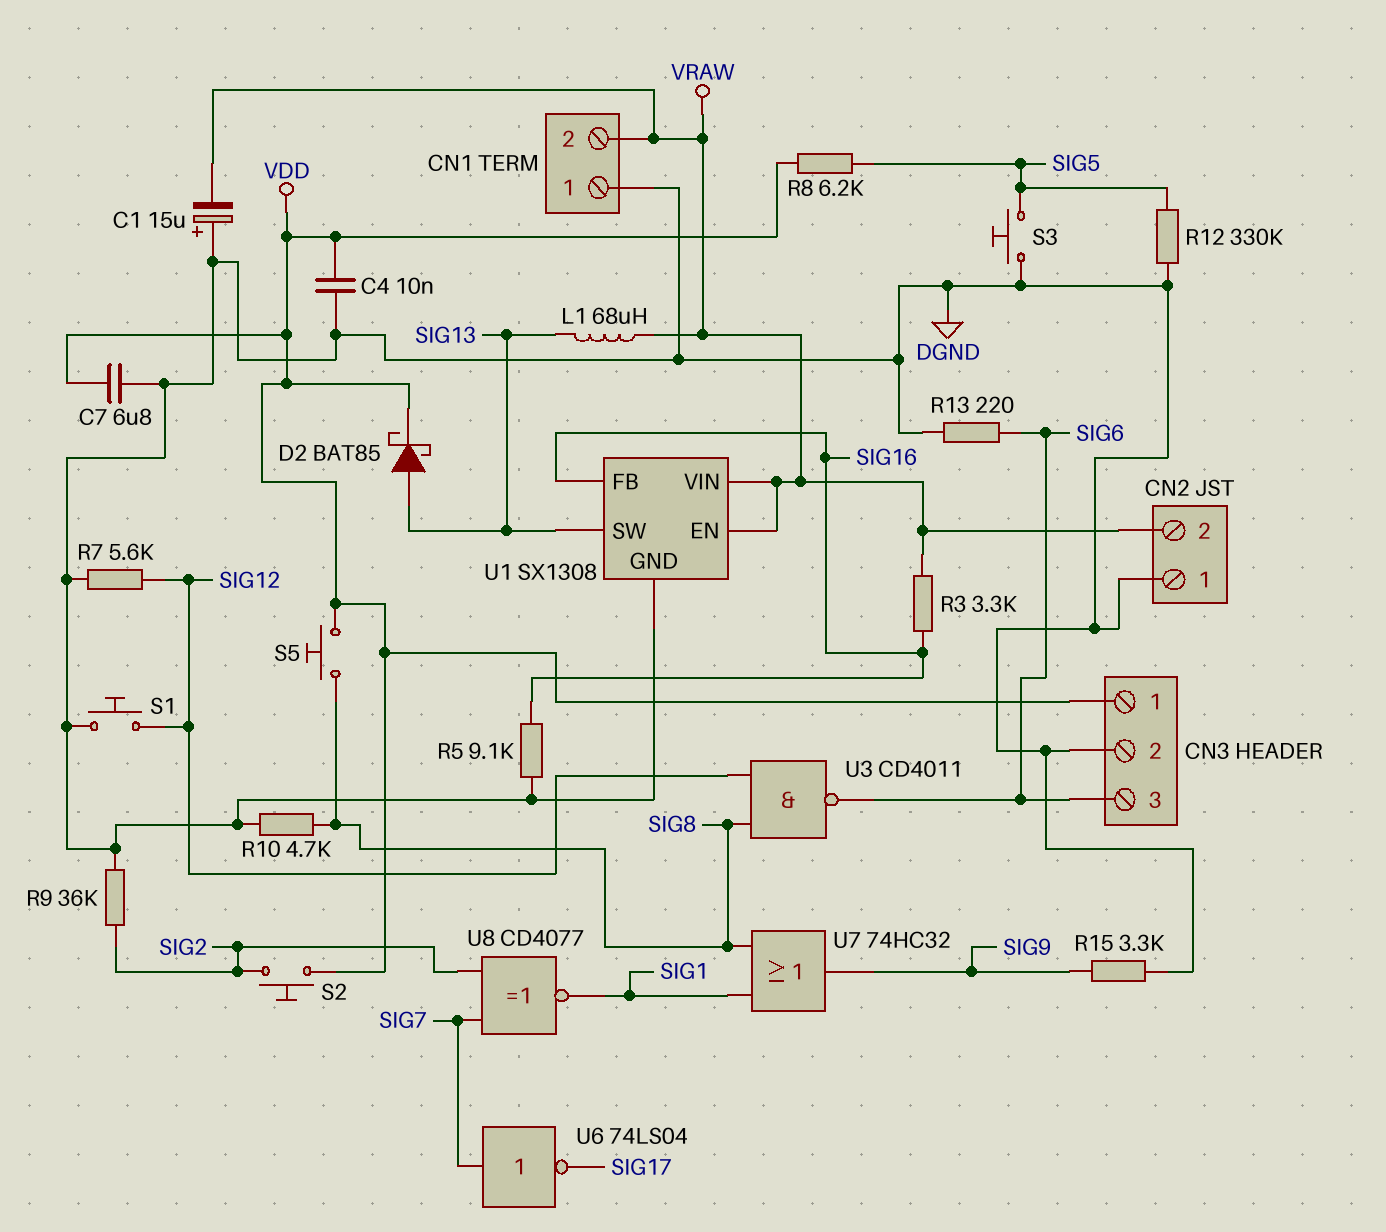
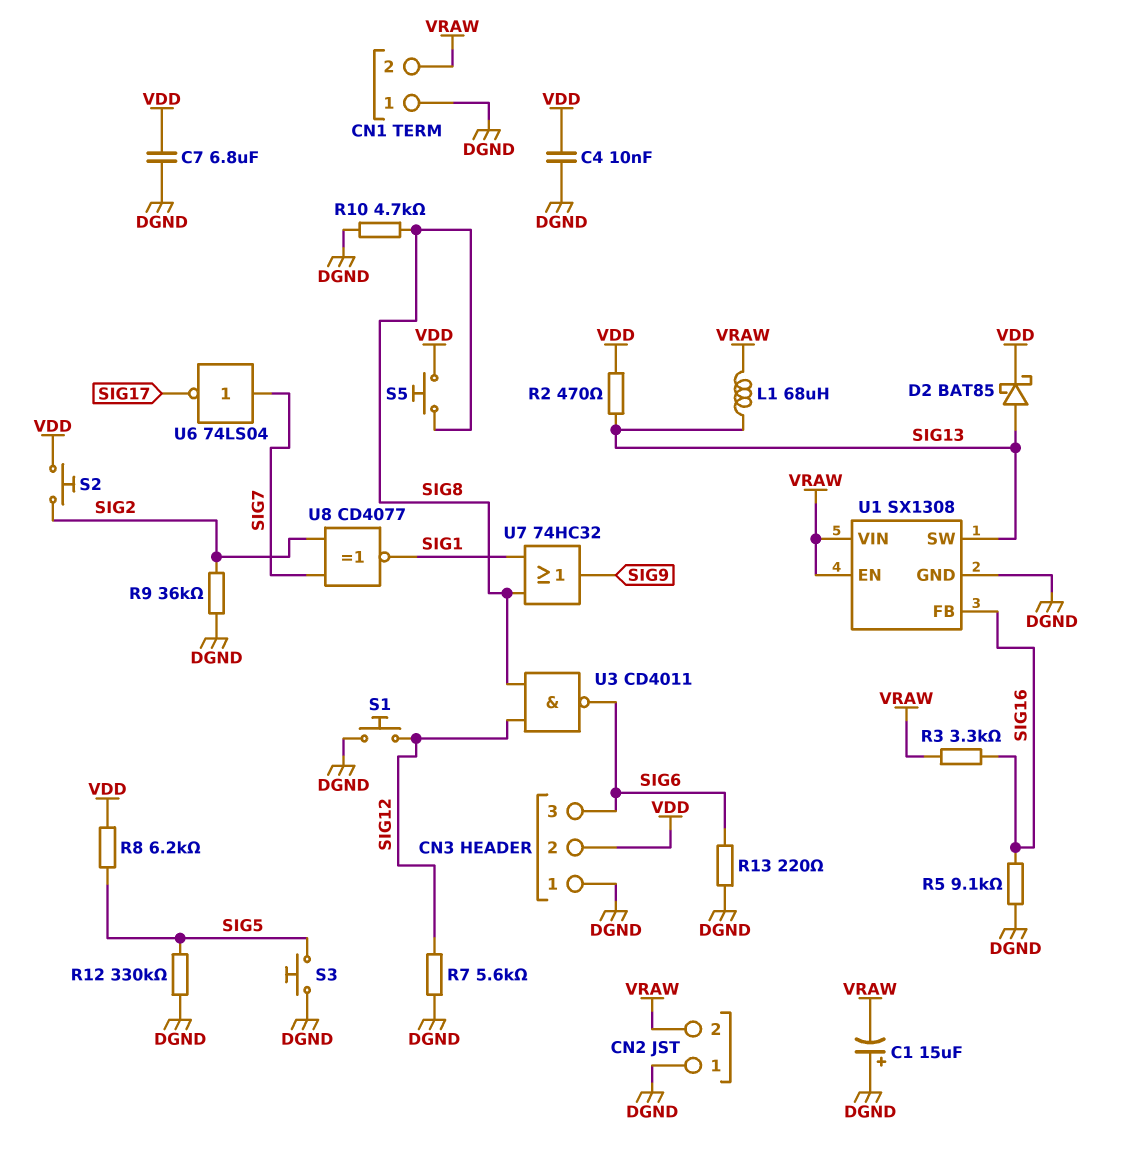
CN3 pin 1: VDD -> DGND
CN3 pin 2: DGND -> VDD
R2: none -> 470 (SIG13, VDD)
R15: 3.3k (DGND, SIG9) -> none

